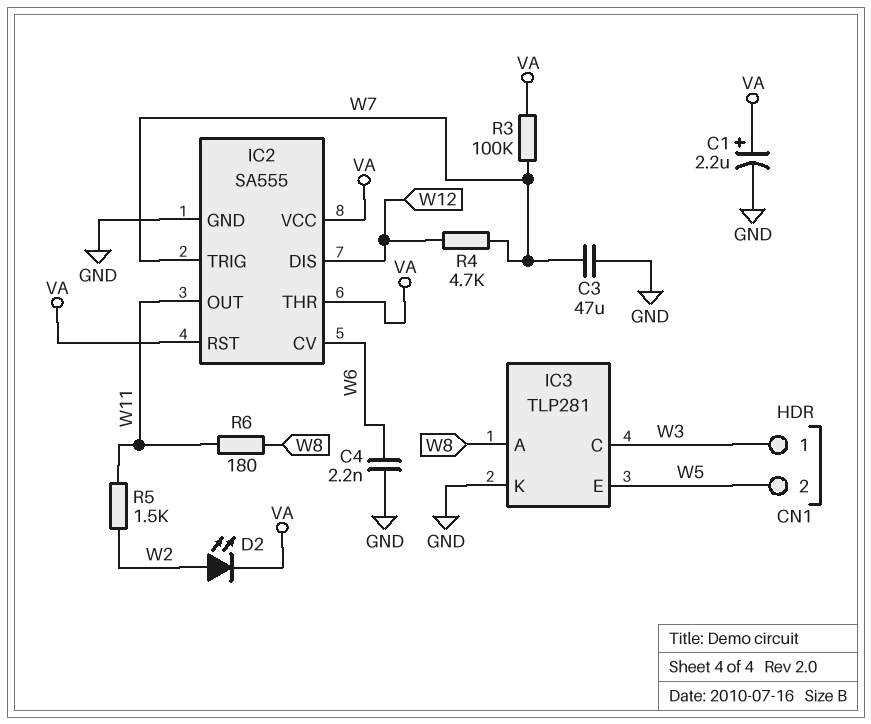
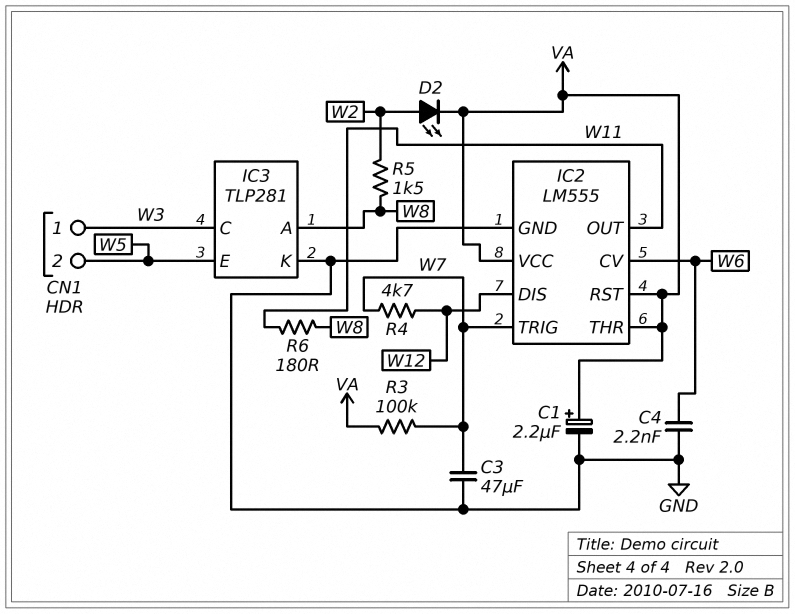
IC2: SA555 -> LM555
R5: 1.5k (W2, W11) -> 1.5k (W2, W8)

